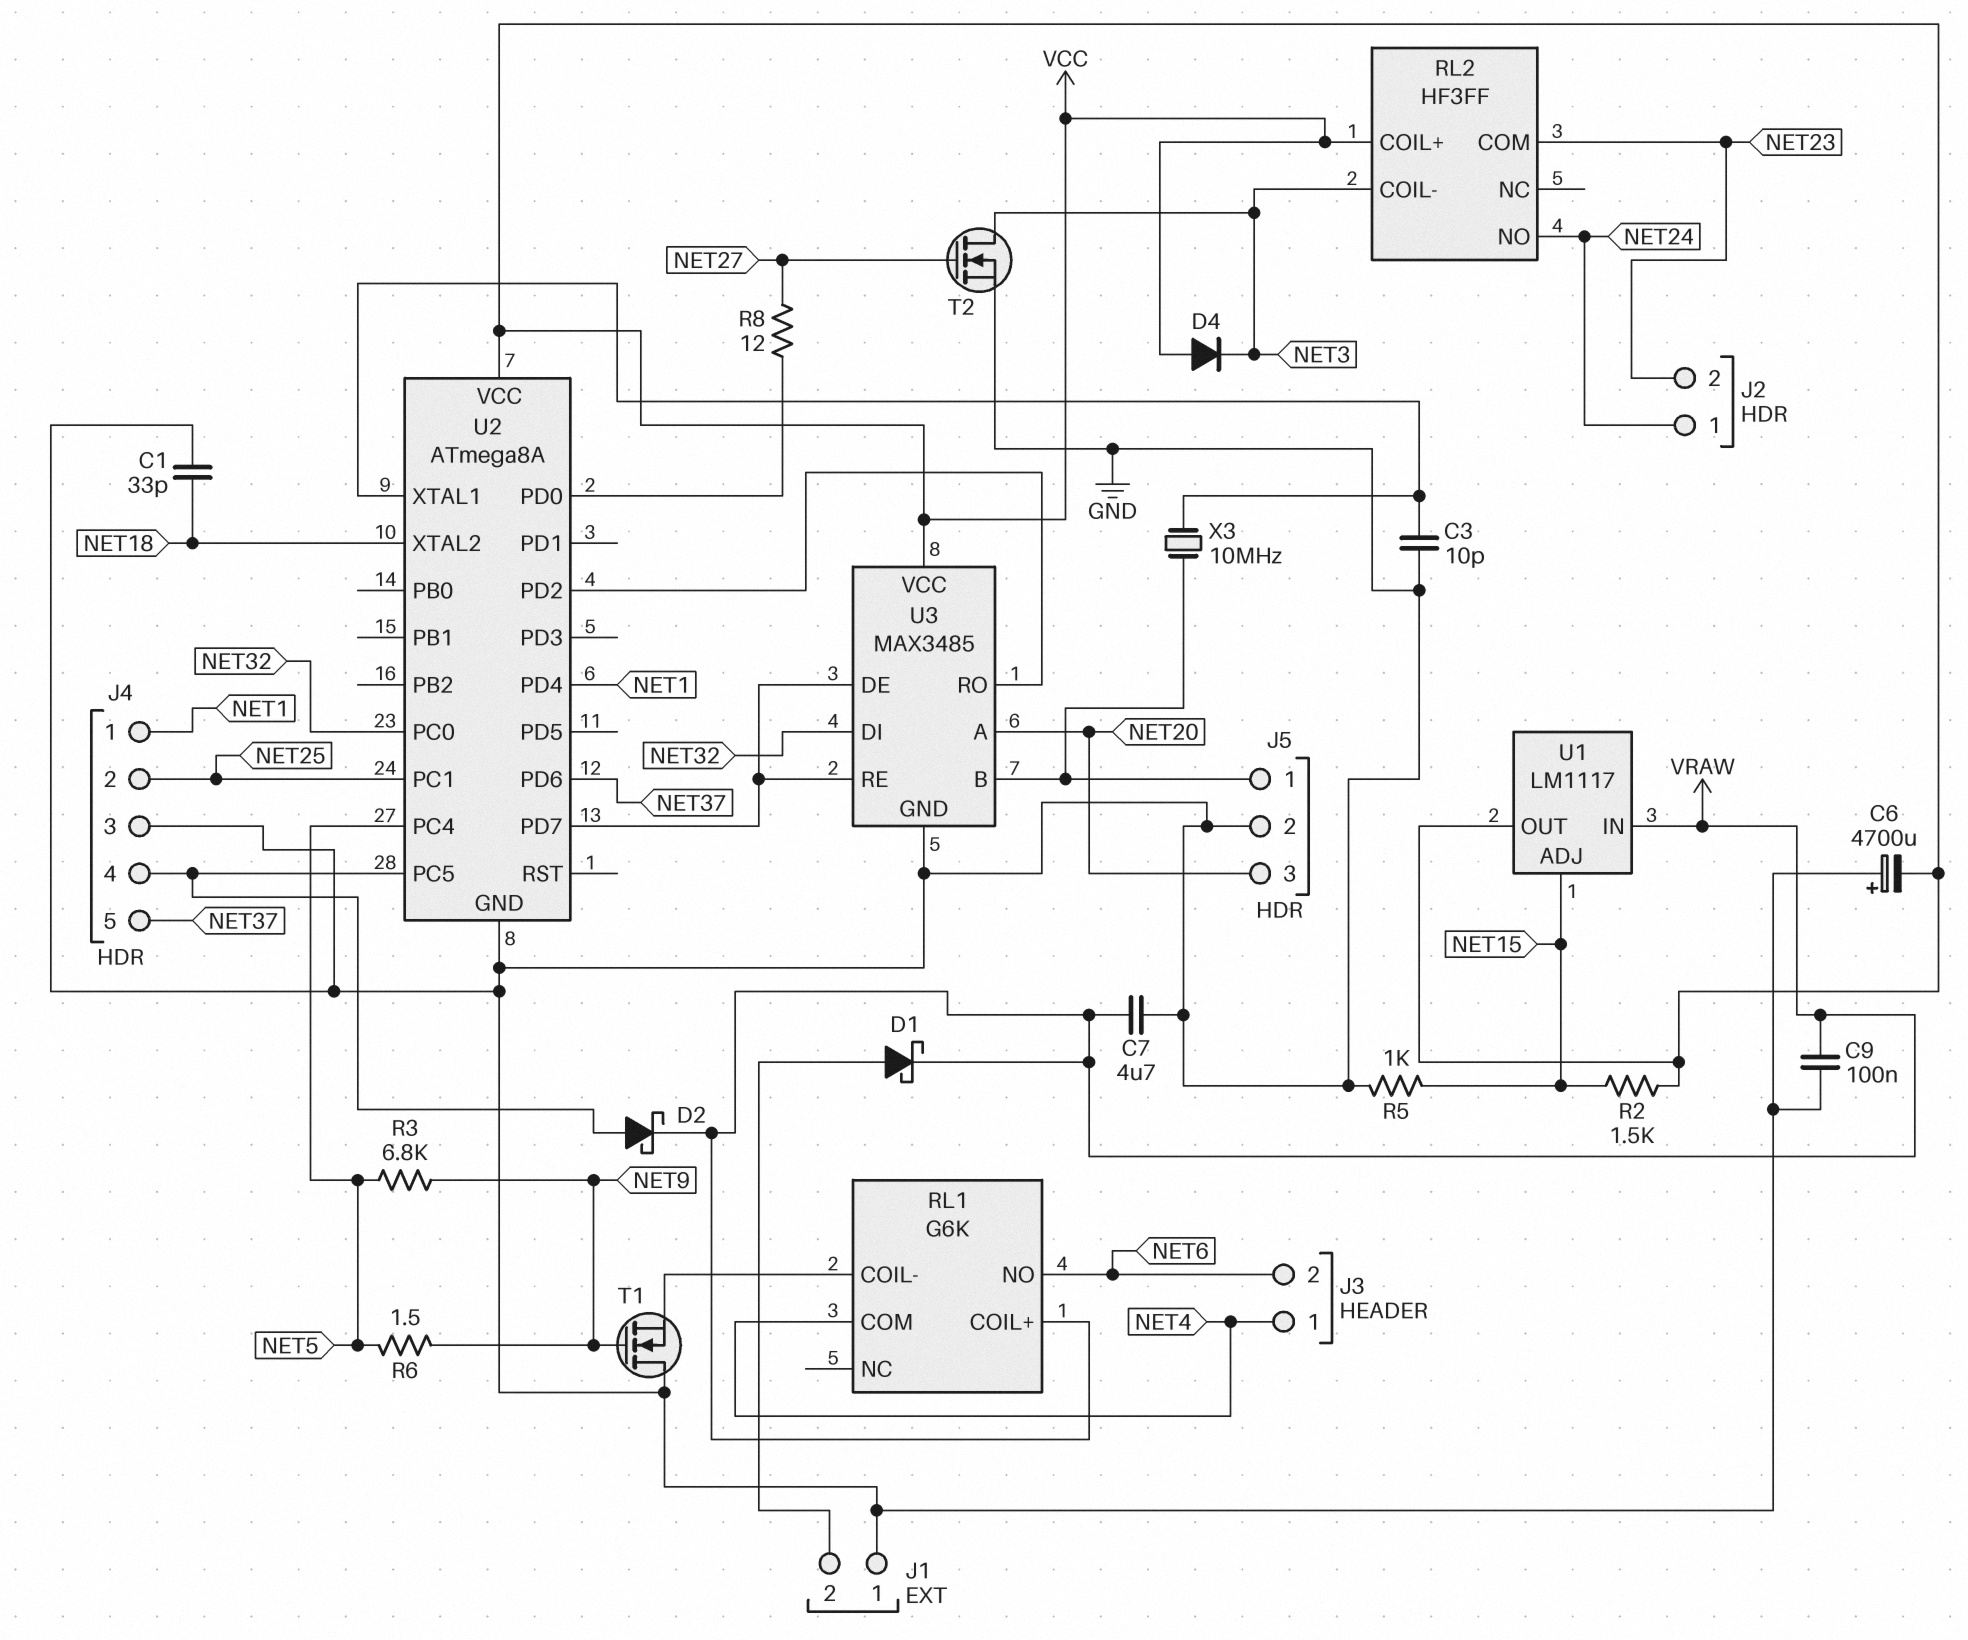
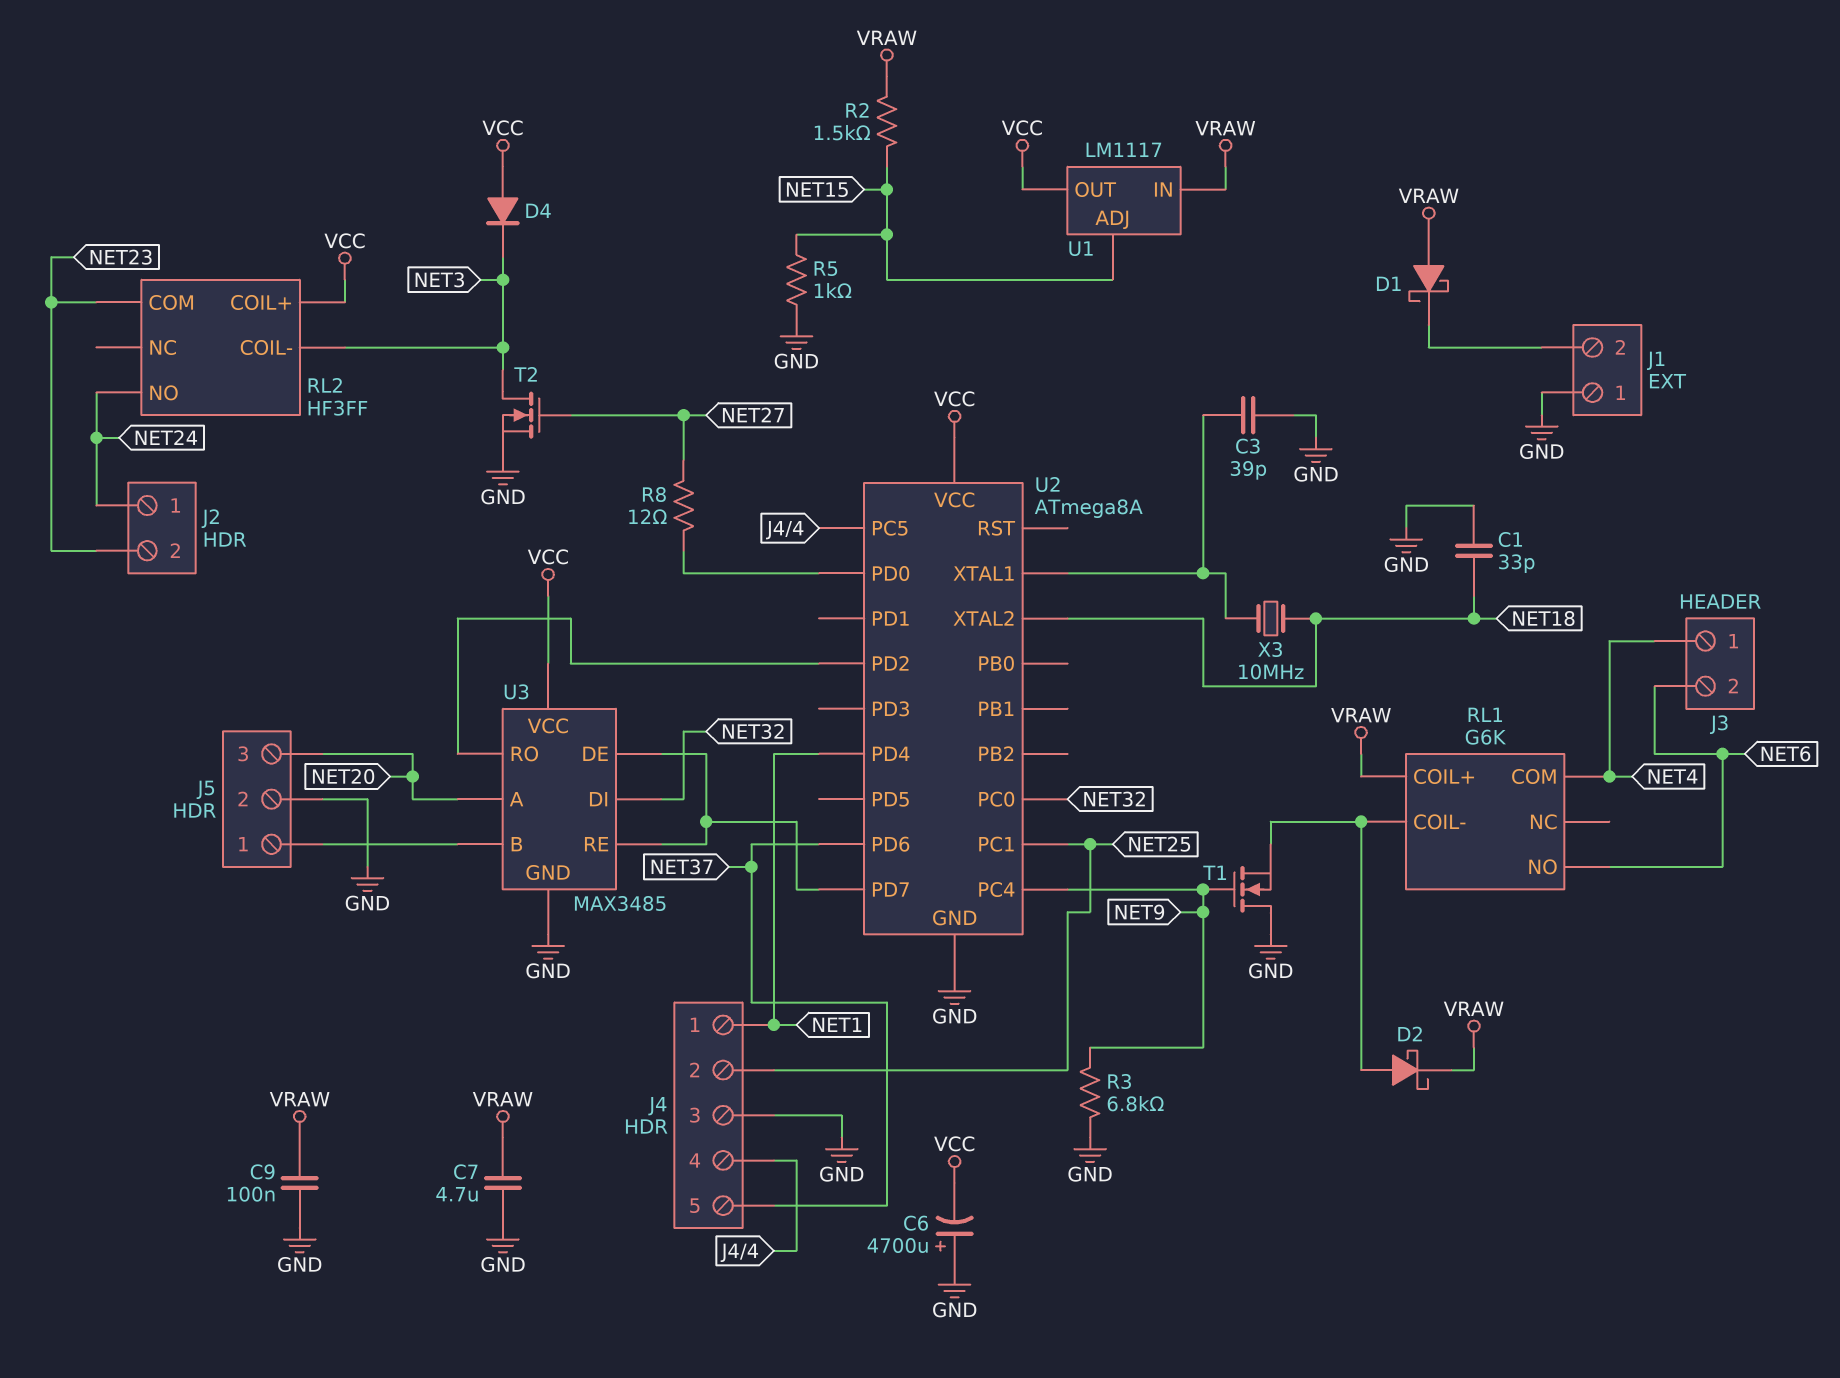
C3: 10pF (GND, U2/XTAL1) -> 39pF (GND, U2/XTAL1)
D1: schottky (A J1/2, K VRAW) -> schottky (A VRAW, K J1/2)
D2: schottky (A J4/4, K VRAW) -> schottky (A RL1/COIL-, K VRAW)
R2: 1.5k (NET15, VCC) -> 1.5k (NET15, VRAW)
R3: 6.8k (NET5, NET9) -> 6.8k (GND, NET9)
R6: 1.5 (NET5, NET9) -> none
U2 pin PC4: NET5 -> NET9
X3: 10MHz (J5/1, U2/XTAL1) -> 10MHz (NET18, U2/XTAL1)

